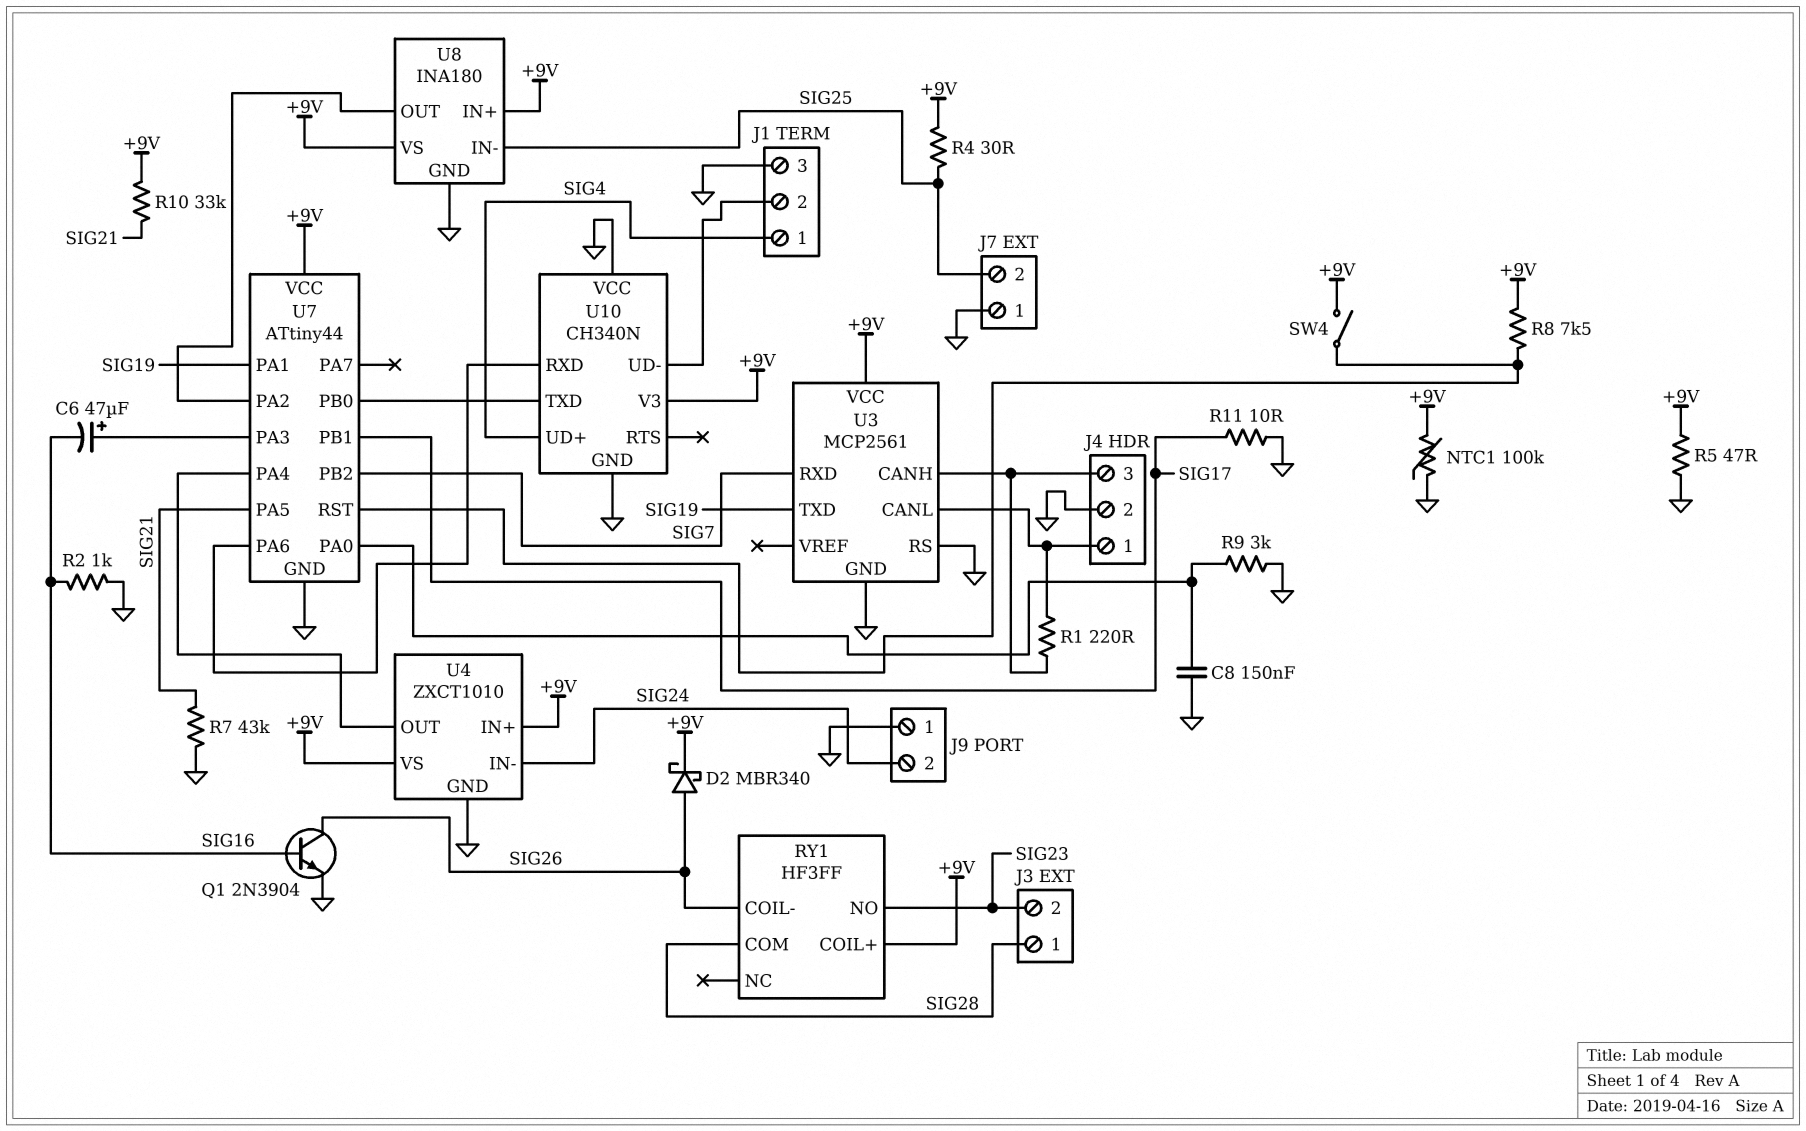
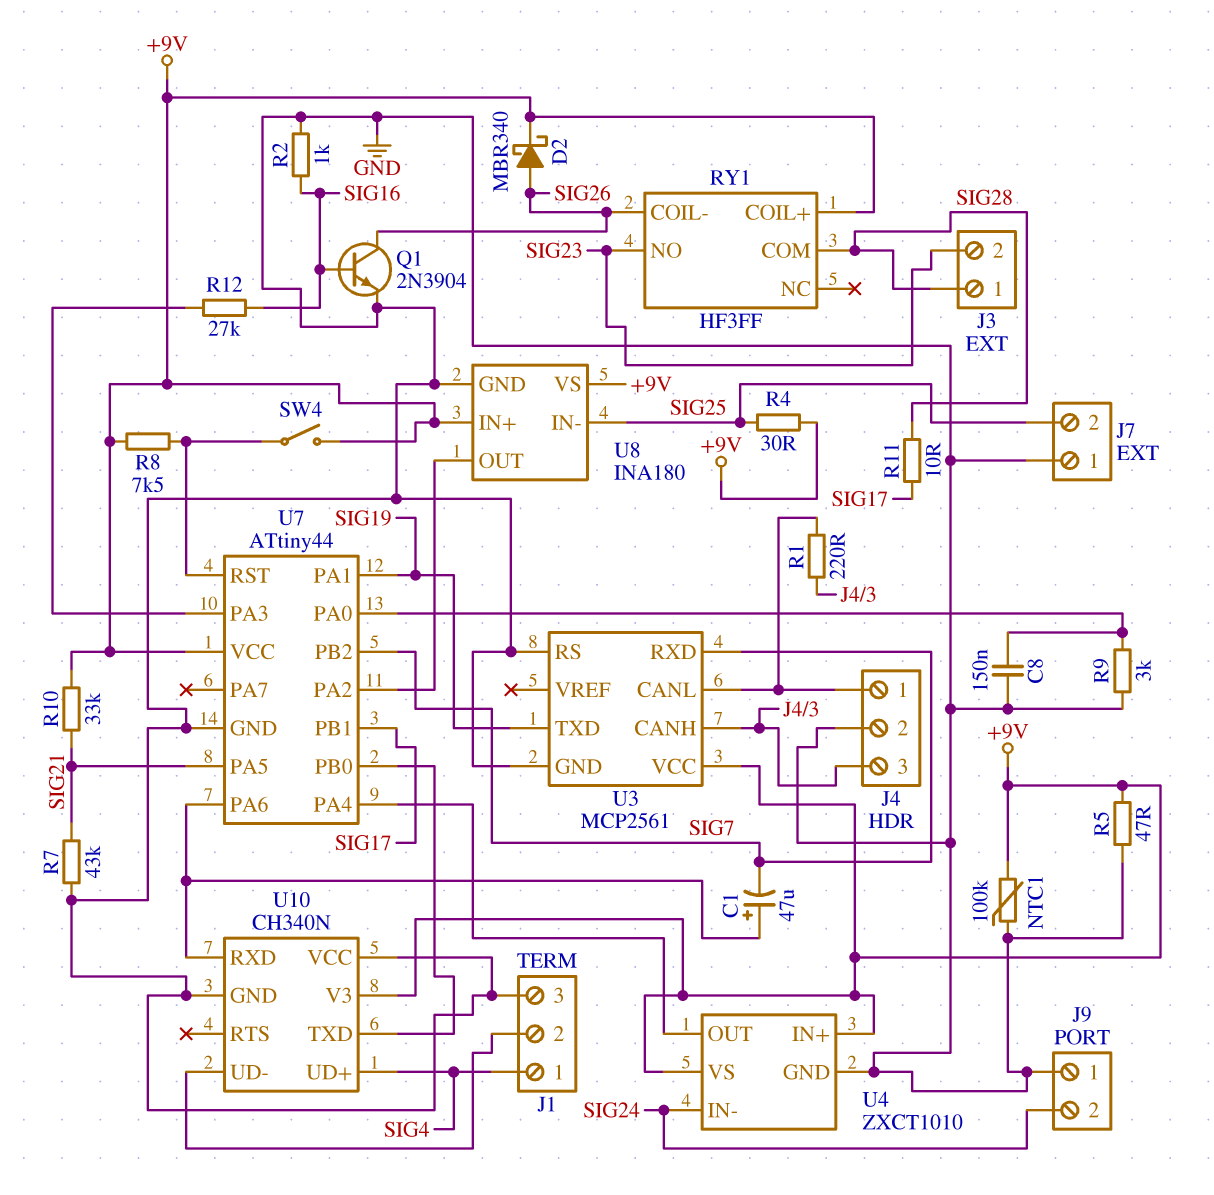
C1: none -> 47uF (plus U7/PA6, minus SIG7)
C6: 47uF (plus U7/PA3, minus SIG16) -> none
R11: 10 (GND, SIG17) -> 10 (SIG17, SIG28)
R12: none -> 27k (SIG16, U7/PA3)

